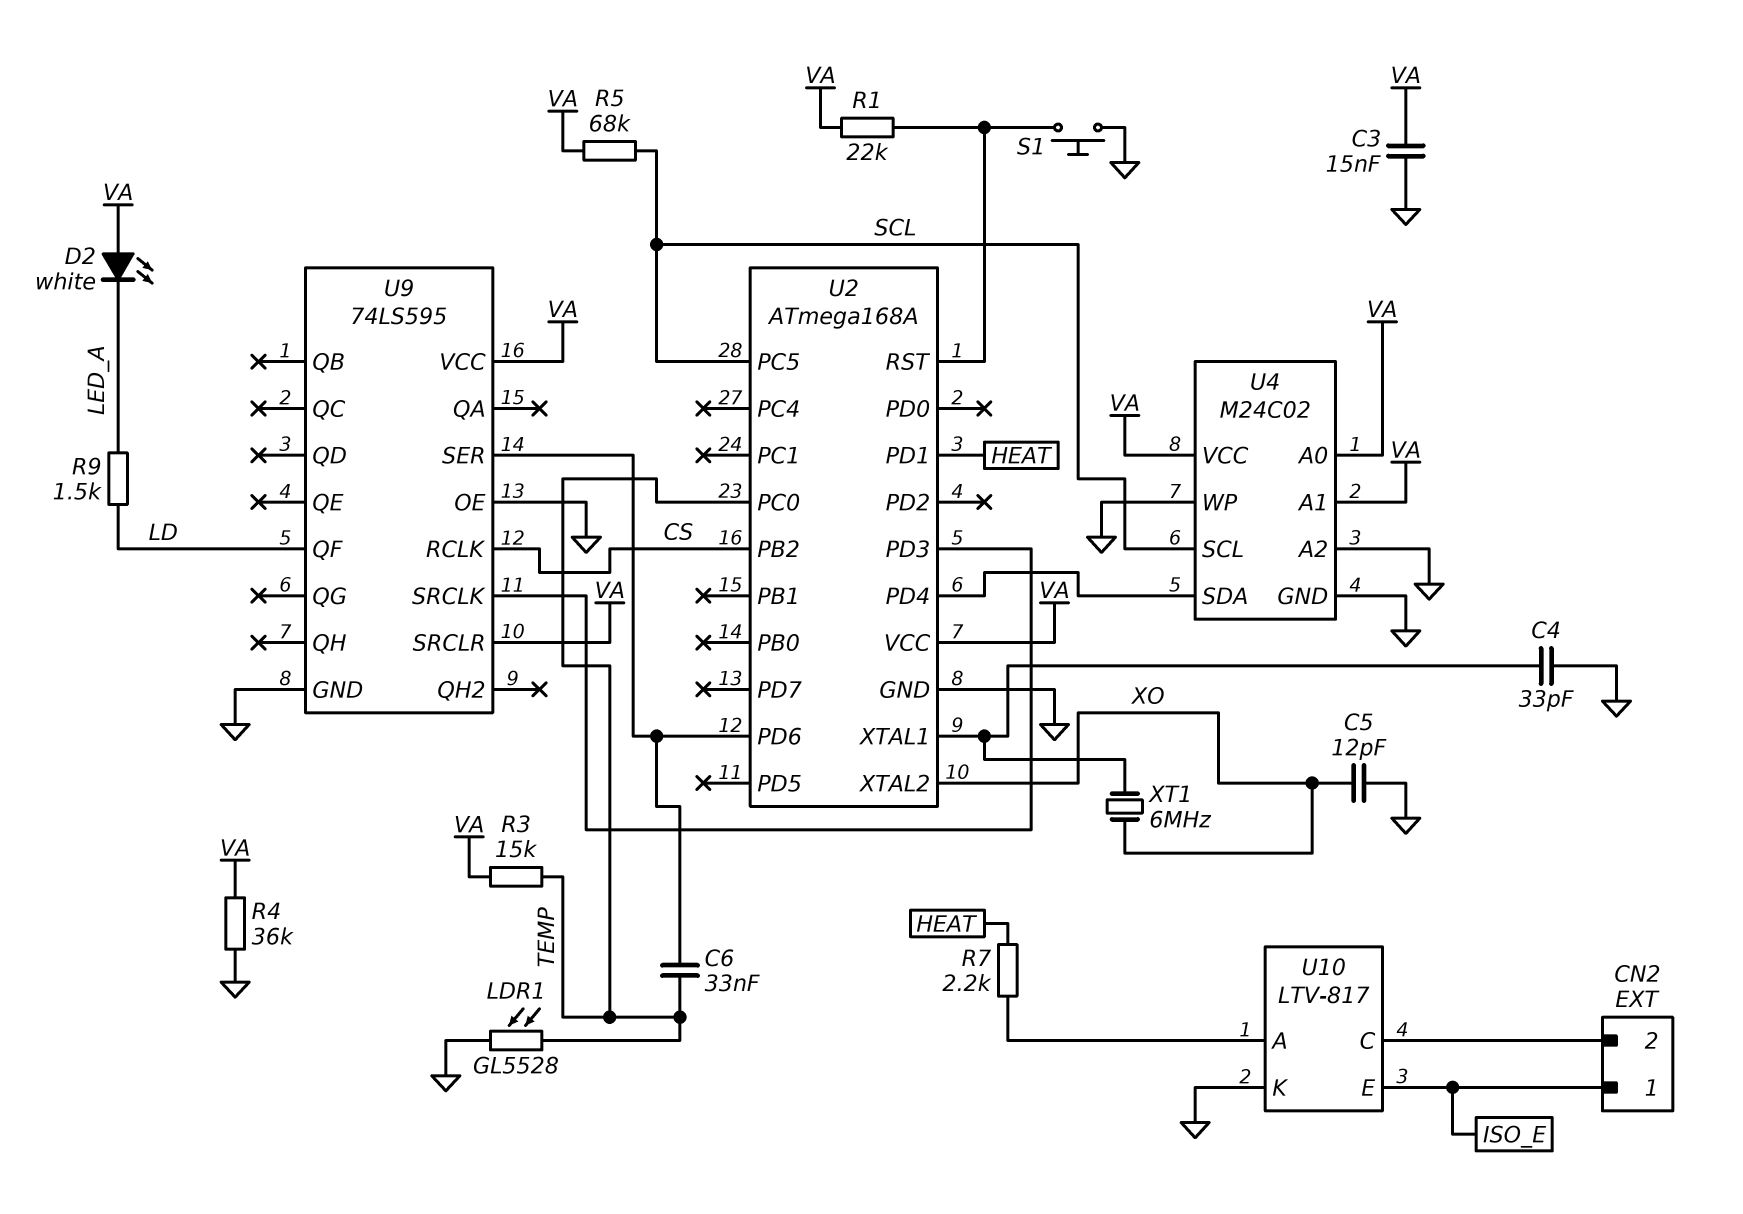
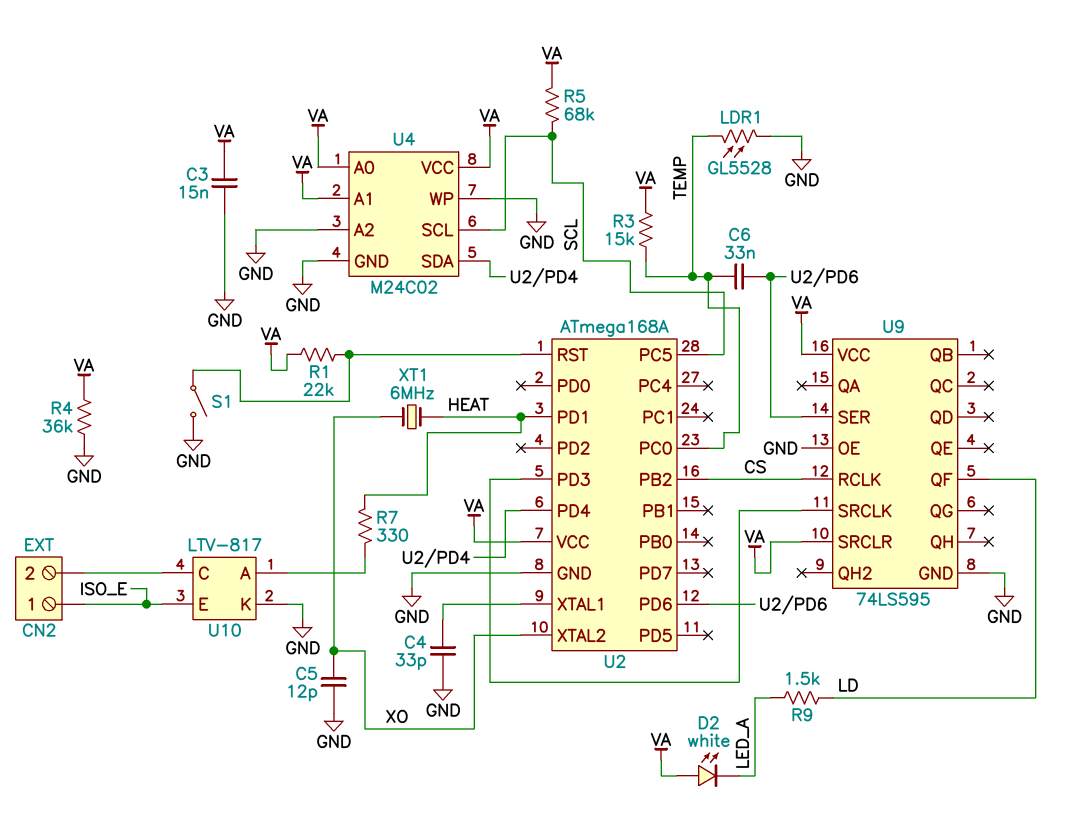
R7: 2.2k (HEAT, U10/A) -> 330 (HEAT, U10/A)
S1: button (GND, U2/RST) -> switch (GND, U2/RST)
XT1: 6MHz (U2/XTAL1, XO) -> 6MHz (HEAT, XO)

